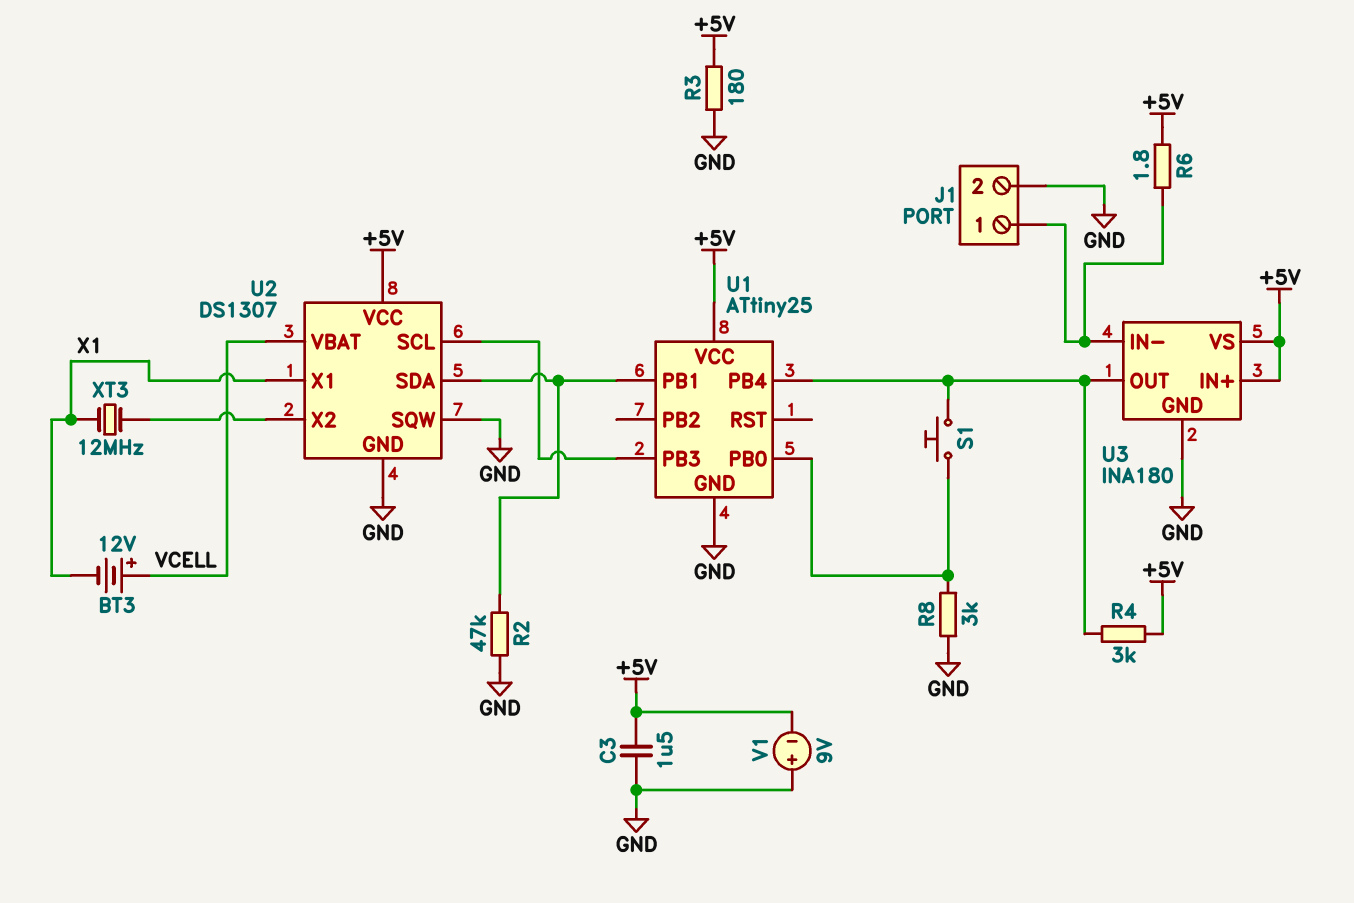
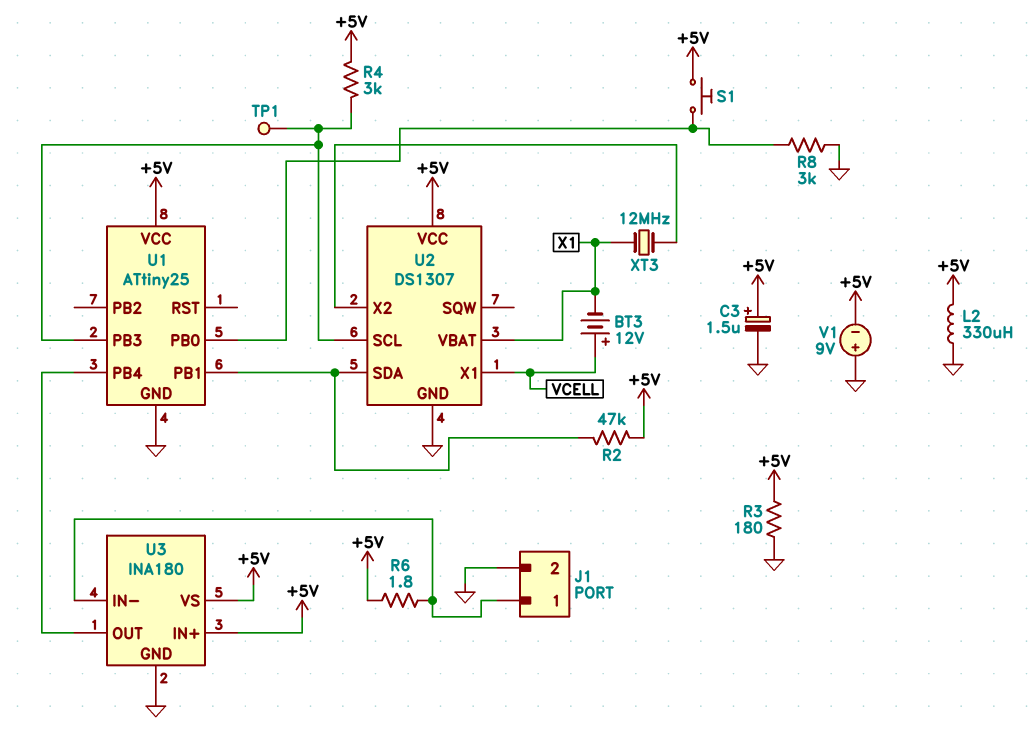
C3: 1.5uF (+5V, GND) -> 1.5uF (plus +5V, minus GND)
L2: none -> 330uH (+5V, GND)
R2: 47k (GND, U1/PB1) -> 47k (+5V, U1/PB1)
R4: 3k (+5V, U1/PB4) -> 3k (+5V, U1/PB3)
S1: button (U1/PB0, U1/PB4) -> button (+5V, U1/PB0)
TP1: none -> test point (U1/PB3)
U2 pin SQW: GND -> none
U2 pin VBAT: VCELL -> X1
U2 pin X1: X1 -> VCELL

